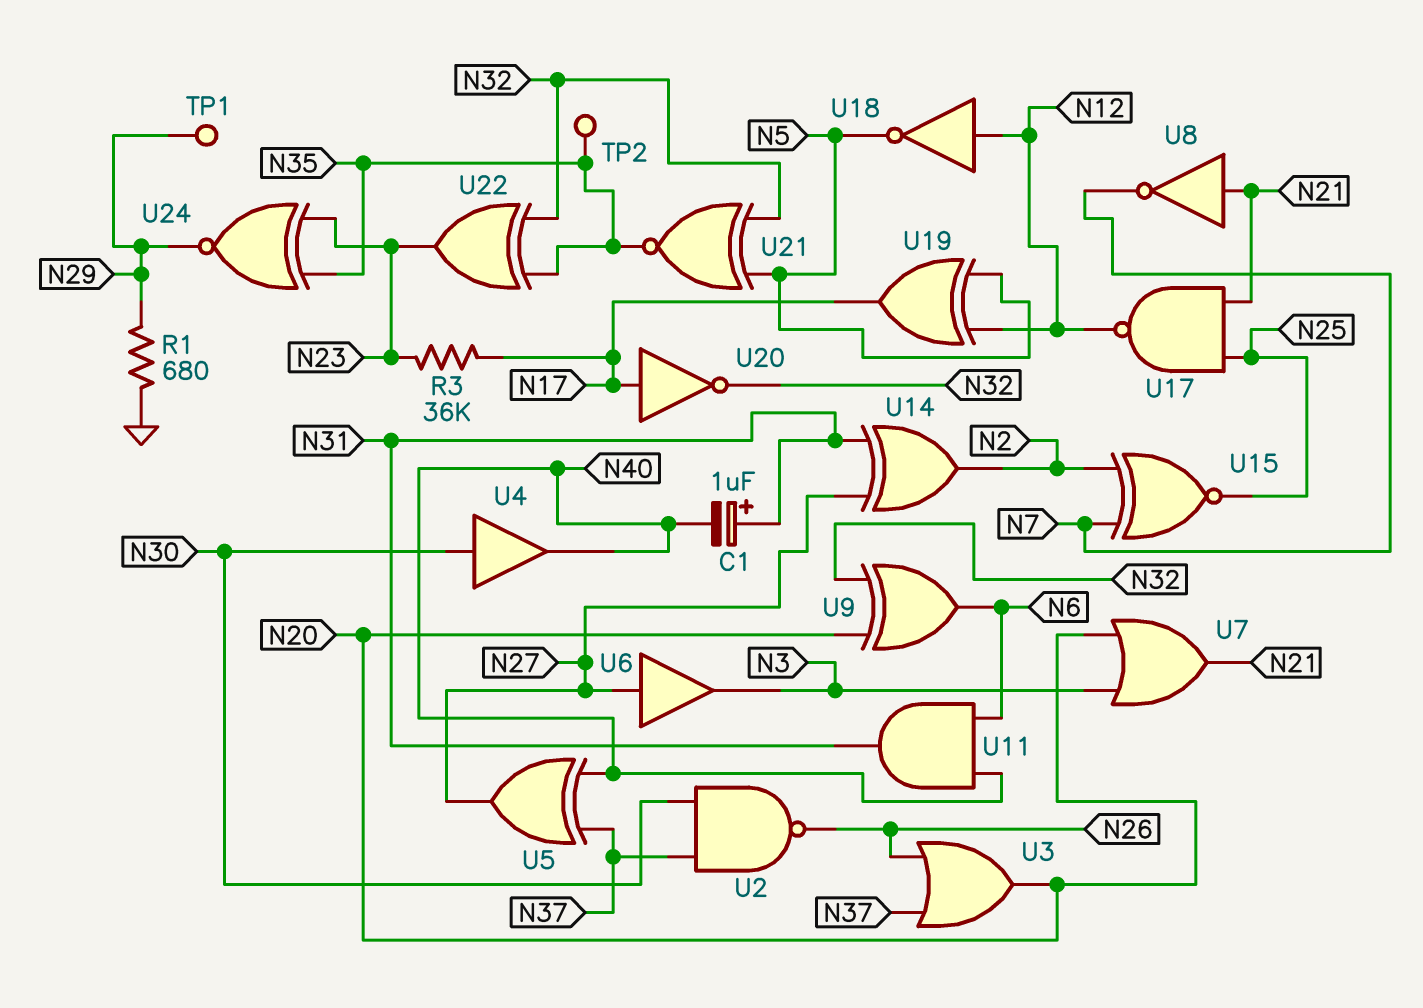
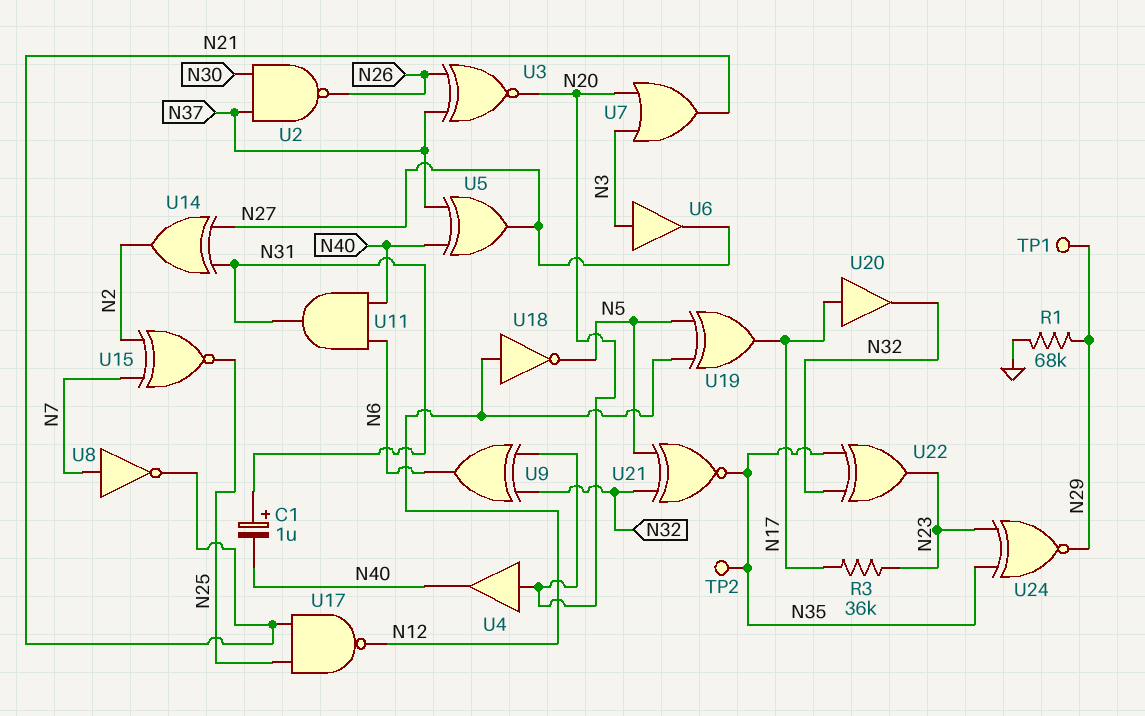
R1: 680 (GND, N29) -> 68k (GND, N29)
U3: OR (in N26, in N37, out N20) -> XNOR (in N26, in N37, out N20)
U4: buffer (in N30, out N40) -> buffer (in N20, out N40)
U6: buffer (in N27, out N3) -> buffer (in N3, out N27)
U8: NOT (in N21, out N7) -> NOT (in N7, out N21)
U20: NOT (in N17, out N32) -> buffer (in N17, out N32)

